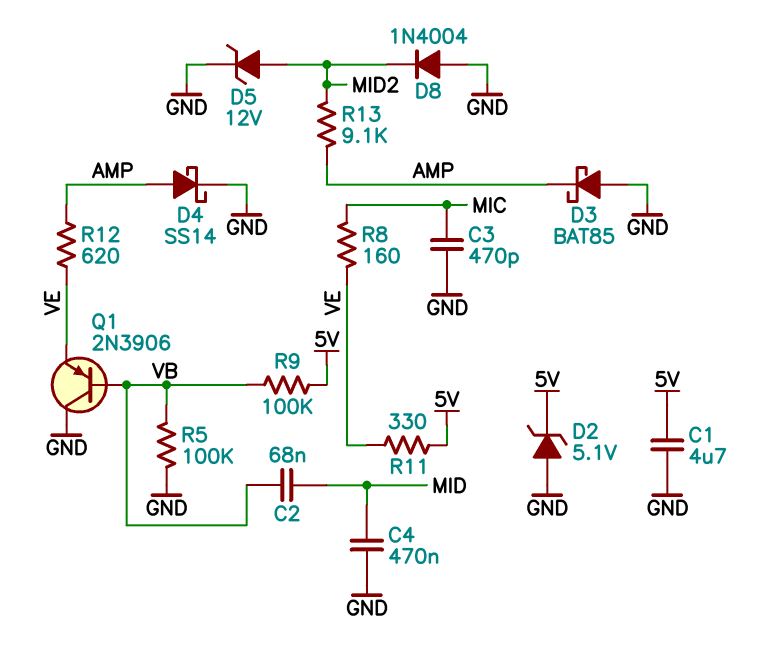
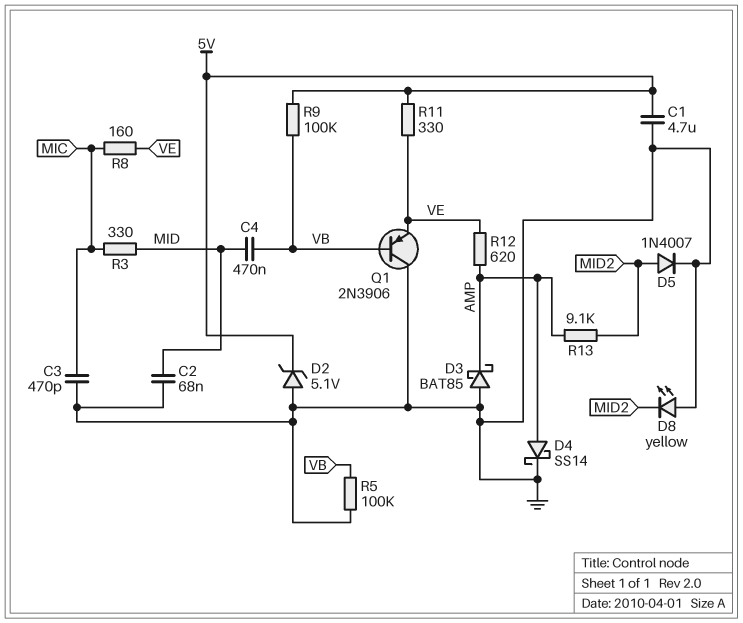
C2: 68nF (MID, VB) -> 68nF (GND, MID)
C4: 470nF (GND, MID) -> 470nF (MID, VB)
D5: zener 12V (A MID2, K GND) -> diode 1N4007 (A MID2, K GND)
D8: diode 1N4004 (A GND, K MID2) -> LED yellow (A GND, K MID2)
R3: none -> 330 (MIC, MID)

